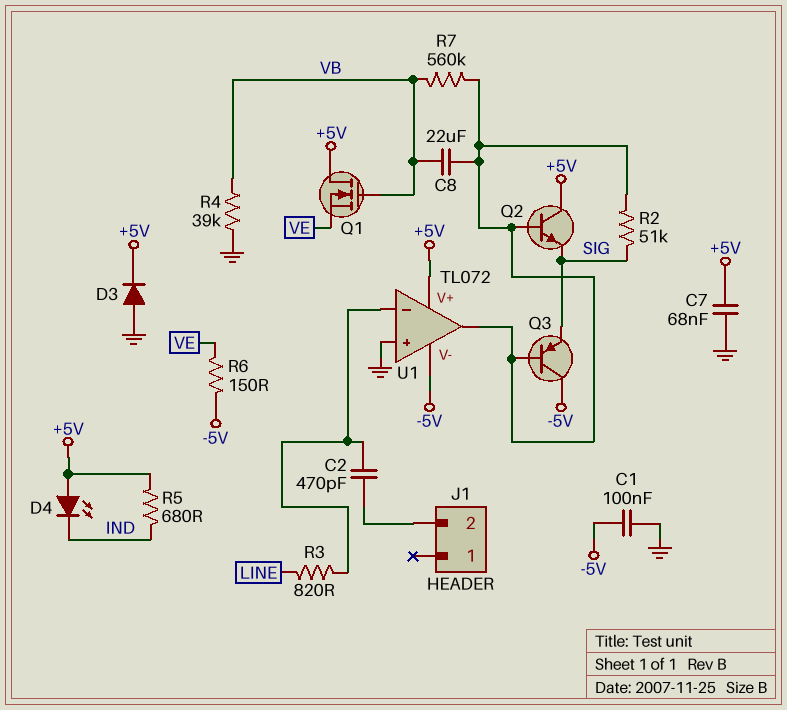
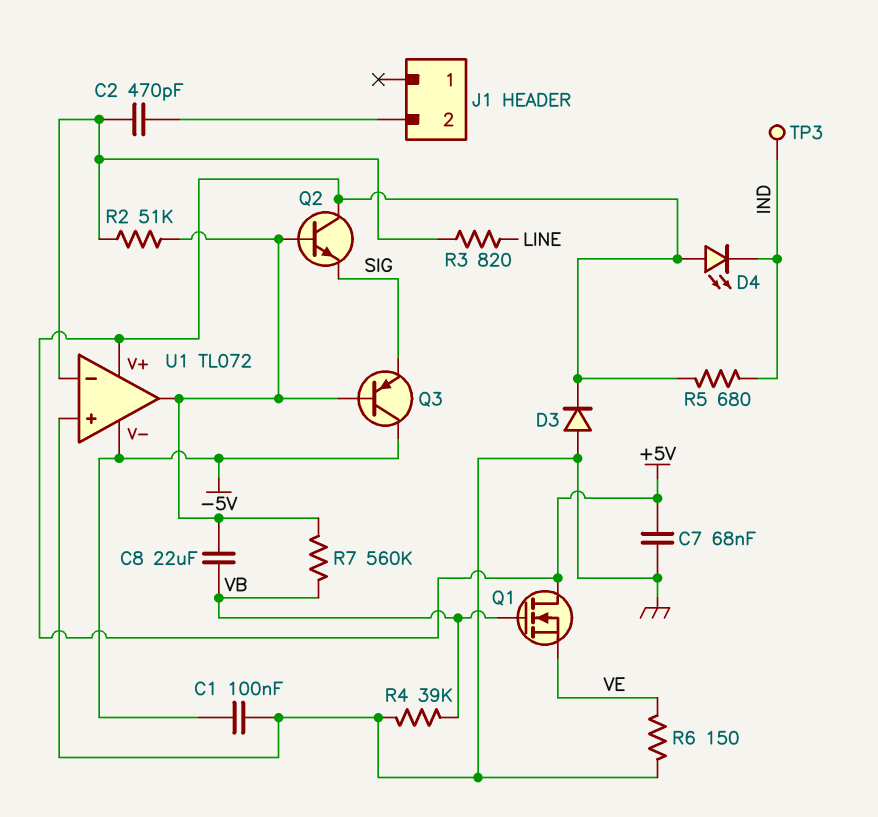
R2: 51k (SIG, U1/out) -> 51k (U1/in-, U1/out)
R6: 150 (-5V, VE) -> 150 (GND, VE)
TP3: none -> test point (IND)

